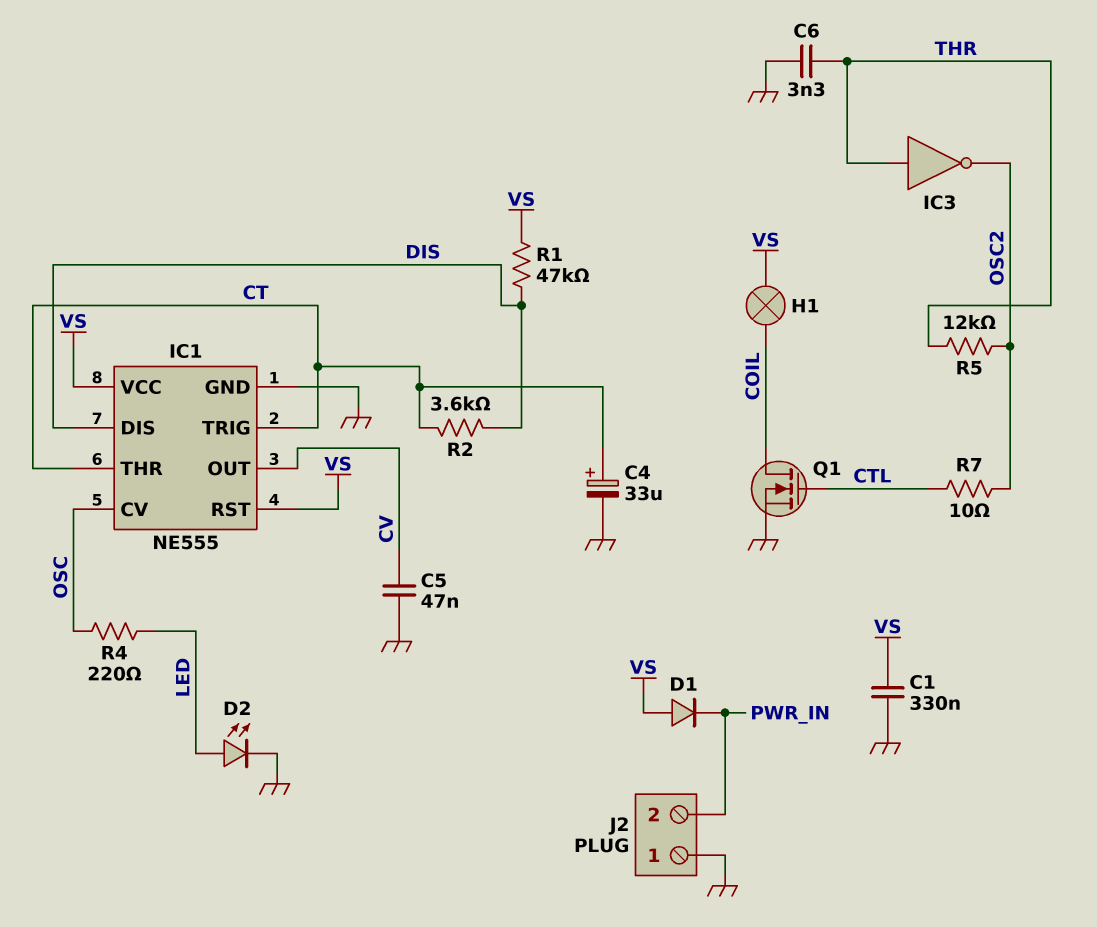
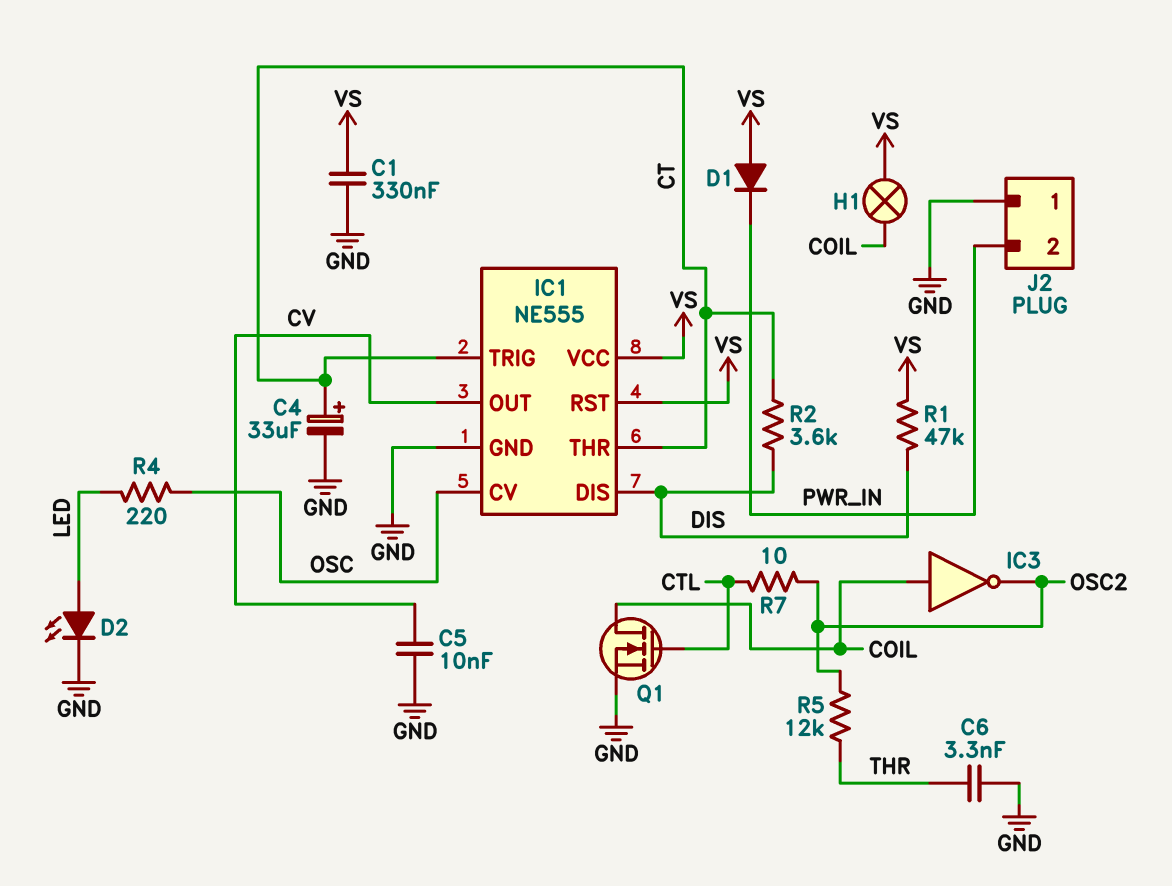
C5: 47nF (CV, GND) -> 10nF (CV, GND)
IC3: NOT (in THR, out OSC2) -> NOT (in COIL, out OSC2)

